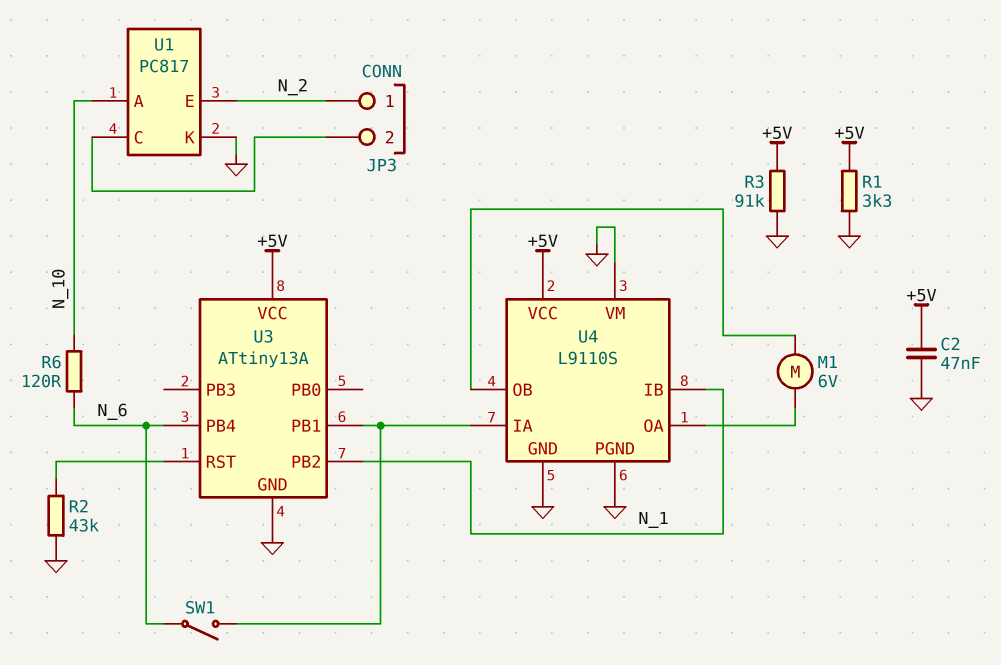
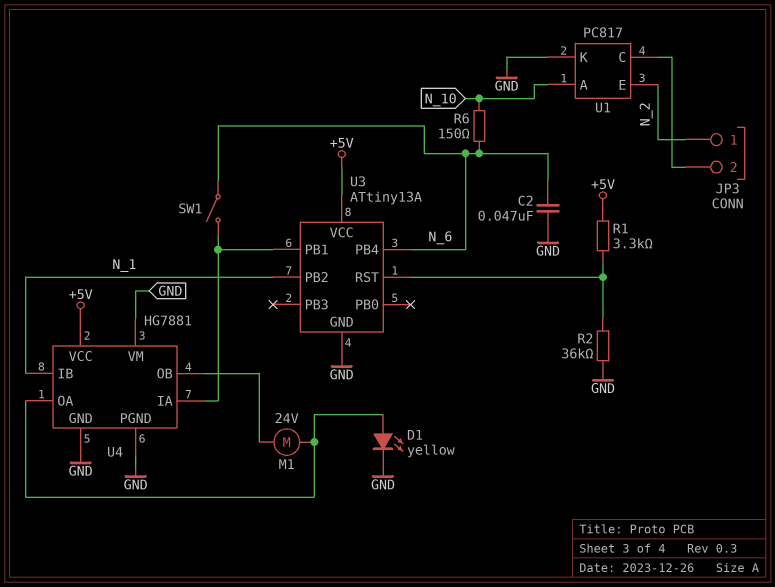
C2: 47nF (+5V, GND) -> 47nF (GND, N_6)
D1: none -> LED yellow (A U4/OA, K GND)
M1: motor 6V (U4/OA, U4/OB) -> motor 24V (U4/OA, U4/OB)
R1: 3.3k (+5V, GND) -> 3.3k (+5V, U3/RST)
R2: 43k (GND, U3/RST) -> 36k (GND, U3/RST)
R3: 91k (+5V, GND) -> none
R6: 120 (N_6, N_10) -> 150 (N_6, N_10)
U4: L9110S -> HG7881

